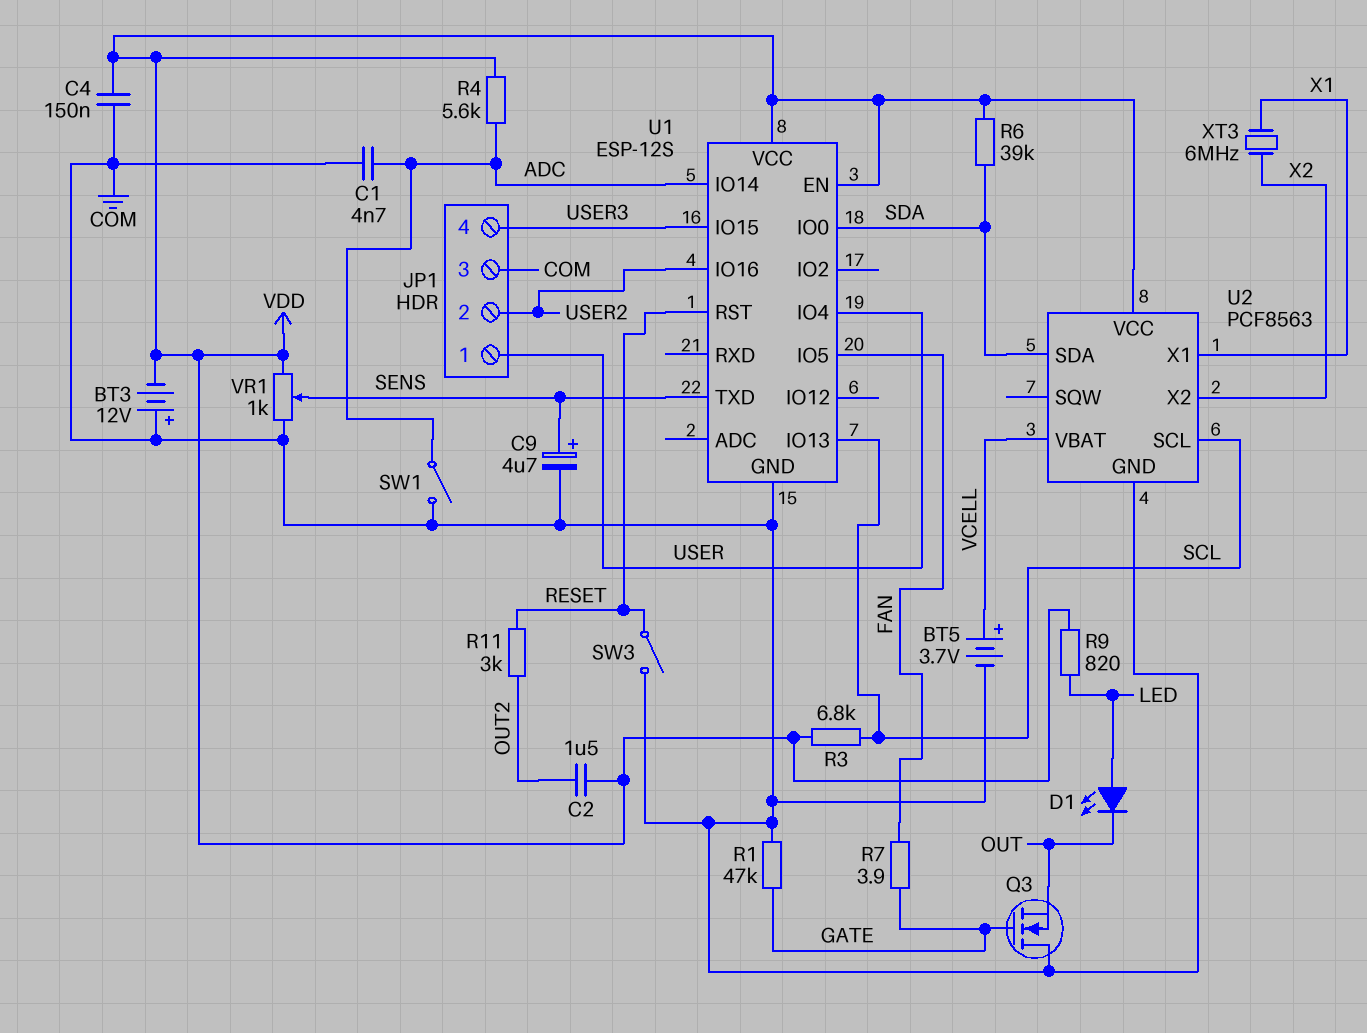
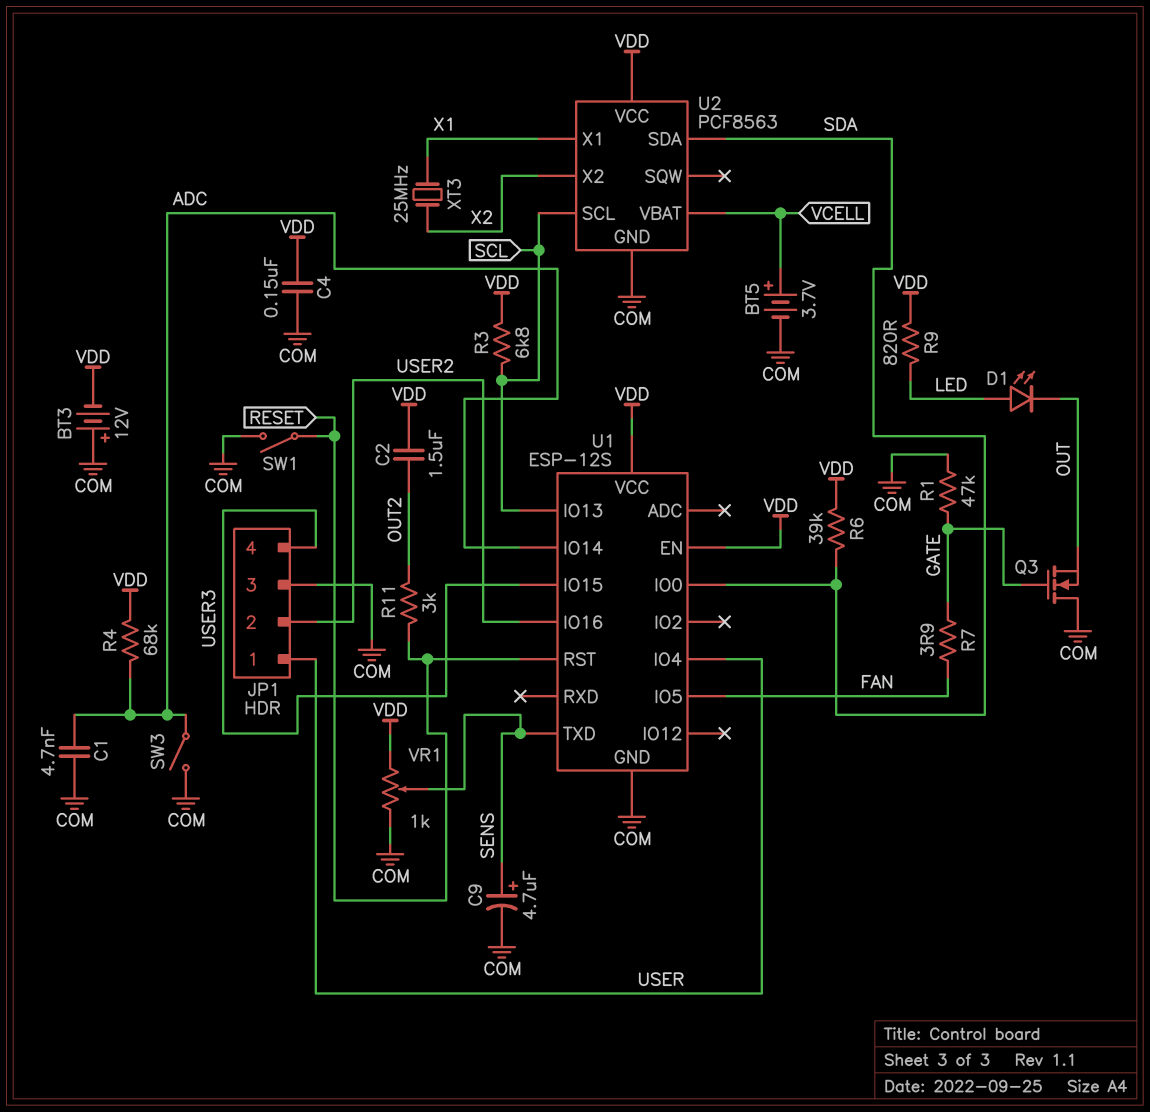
R4: 5.6k (ADC, VDD) -> 68k (ADC, VDD)
SW1: switch (ADC, COM) -> switch (COM, RESET)
SW3: switch (COM, RESET) -> switch (ADC, COM)
XT3: 6MHz (X1, X2) -> 25MHz (X1, X2)

